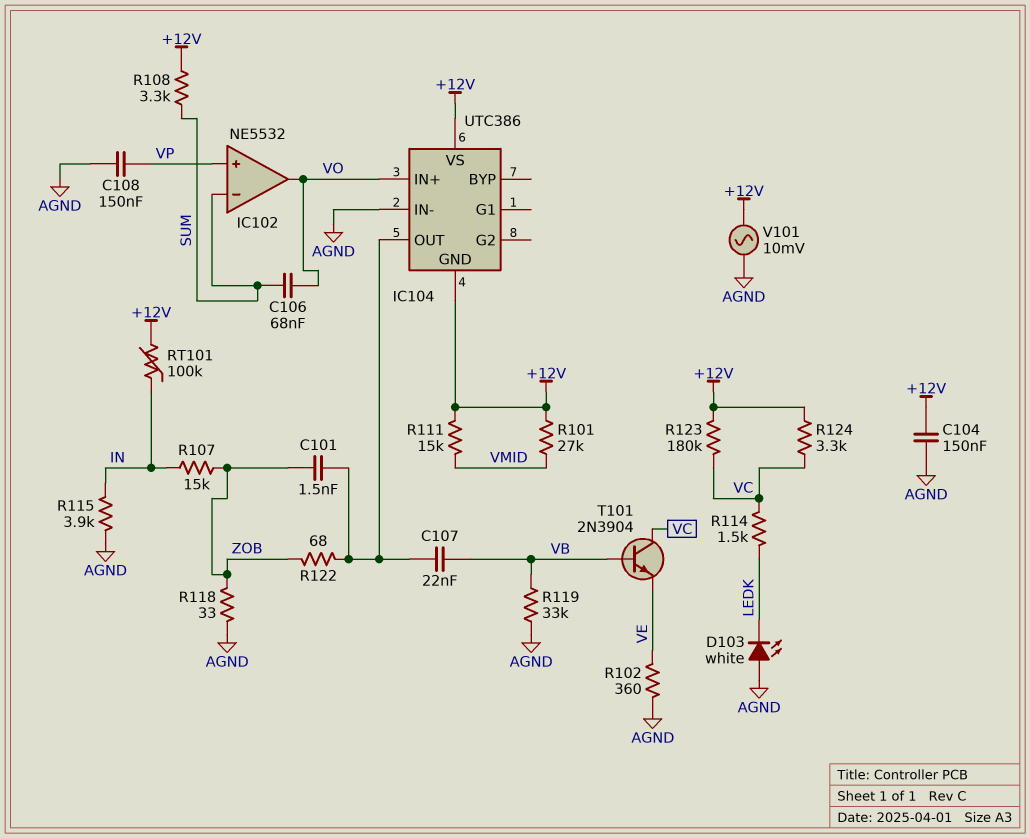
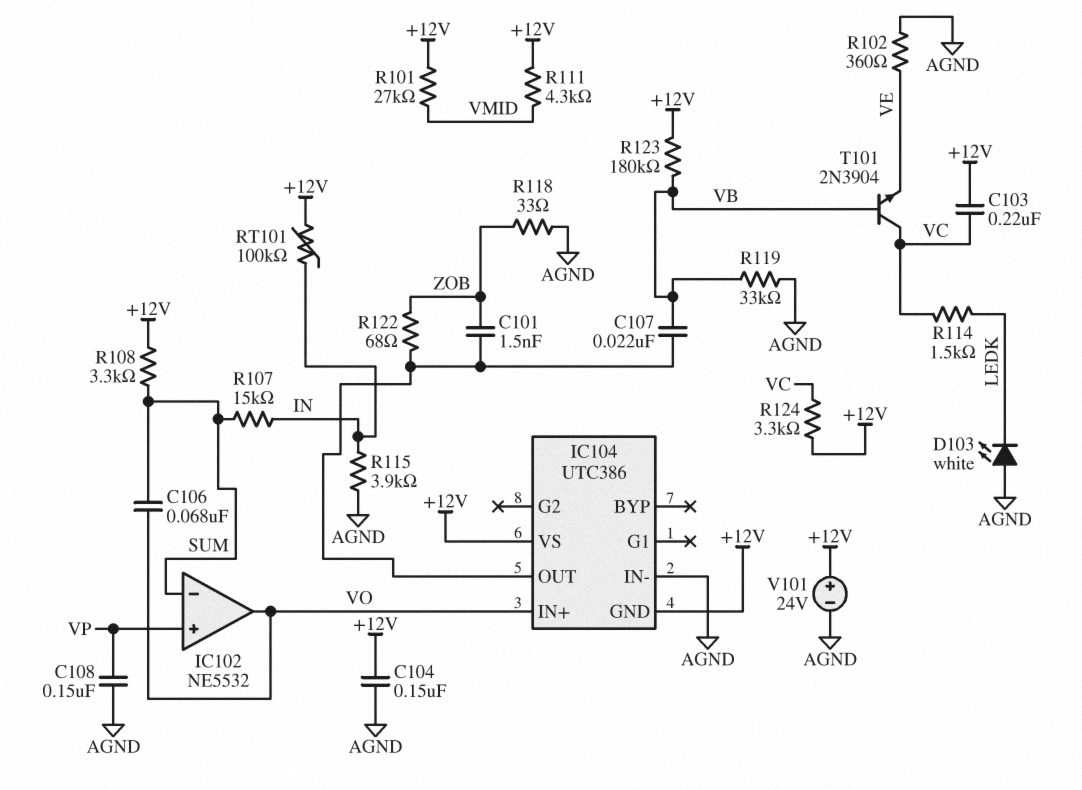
C103: none -> 220nF (+12V, VC)
R107: 15k (IN, ZOB) -> 15k (IN, SUM)
R111: 15k (+12V, VMID) -> 4.3k (+12V, VMID)
R123: 180k (+12V, VC) -> 180k (+12V, VB)
V101: AC 10mV (+12V, AGND) -> 24V (plus +12V, minus AGND)

